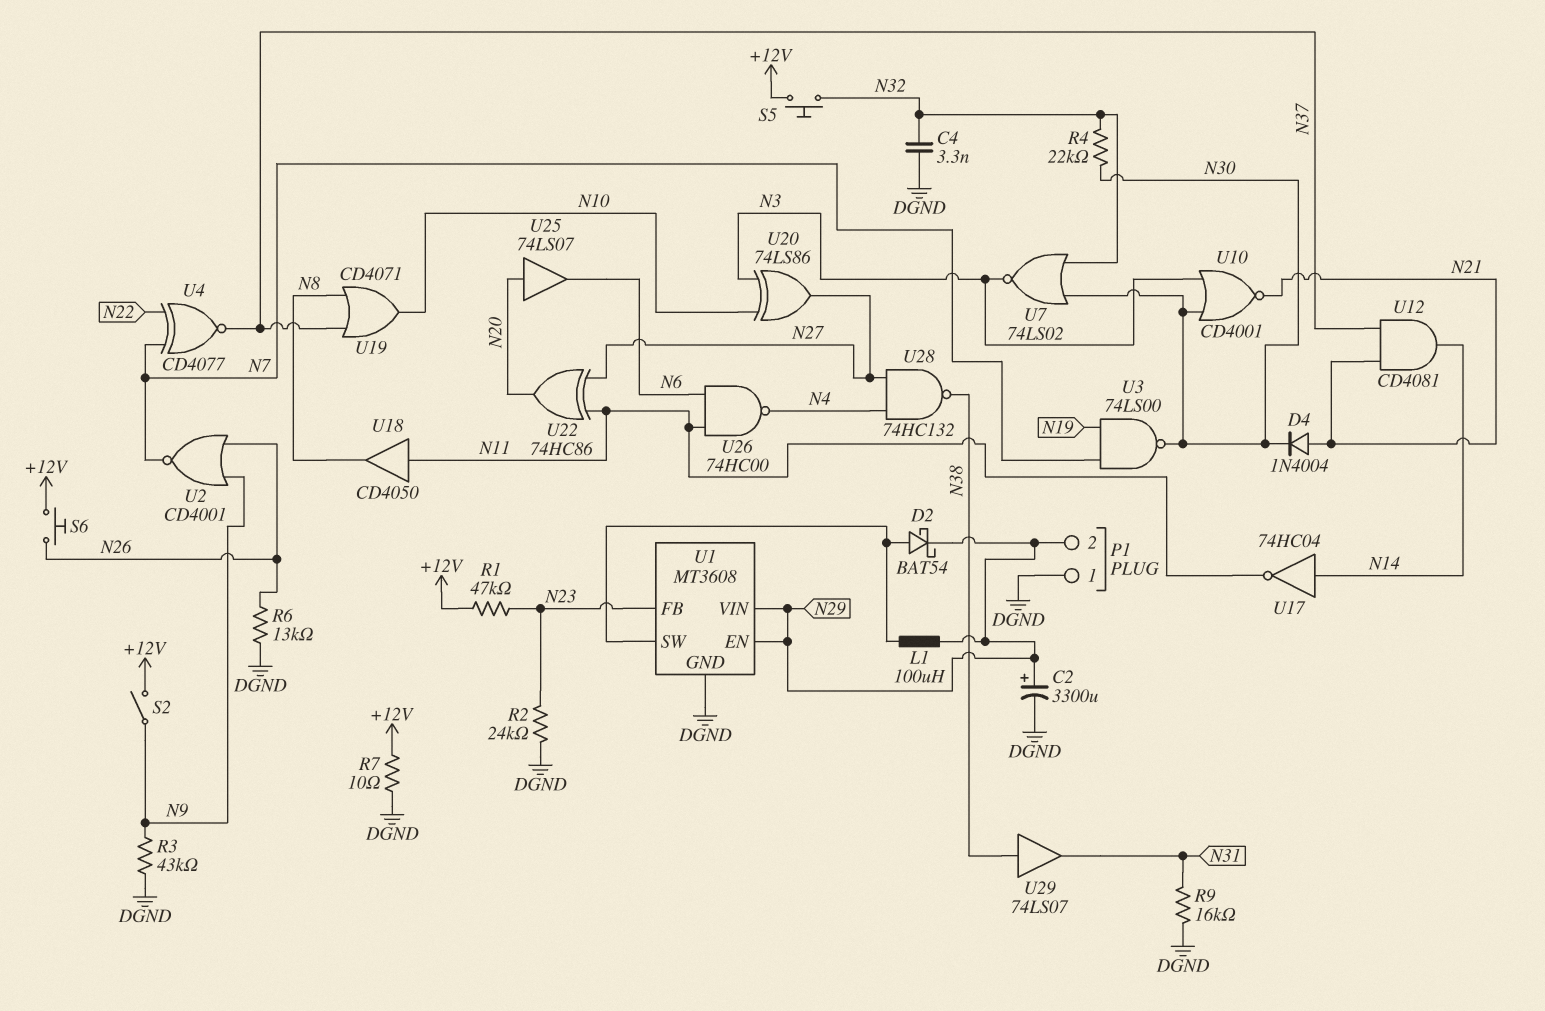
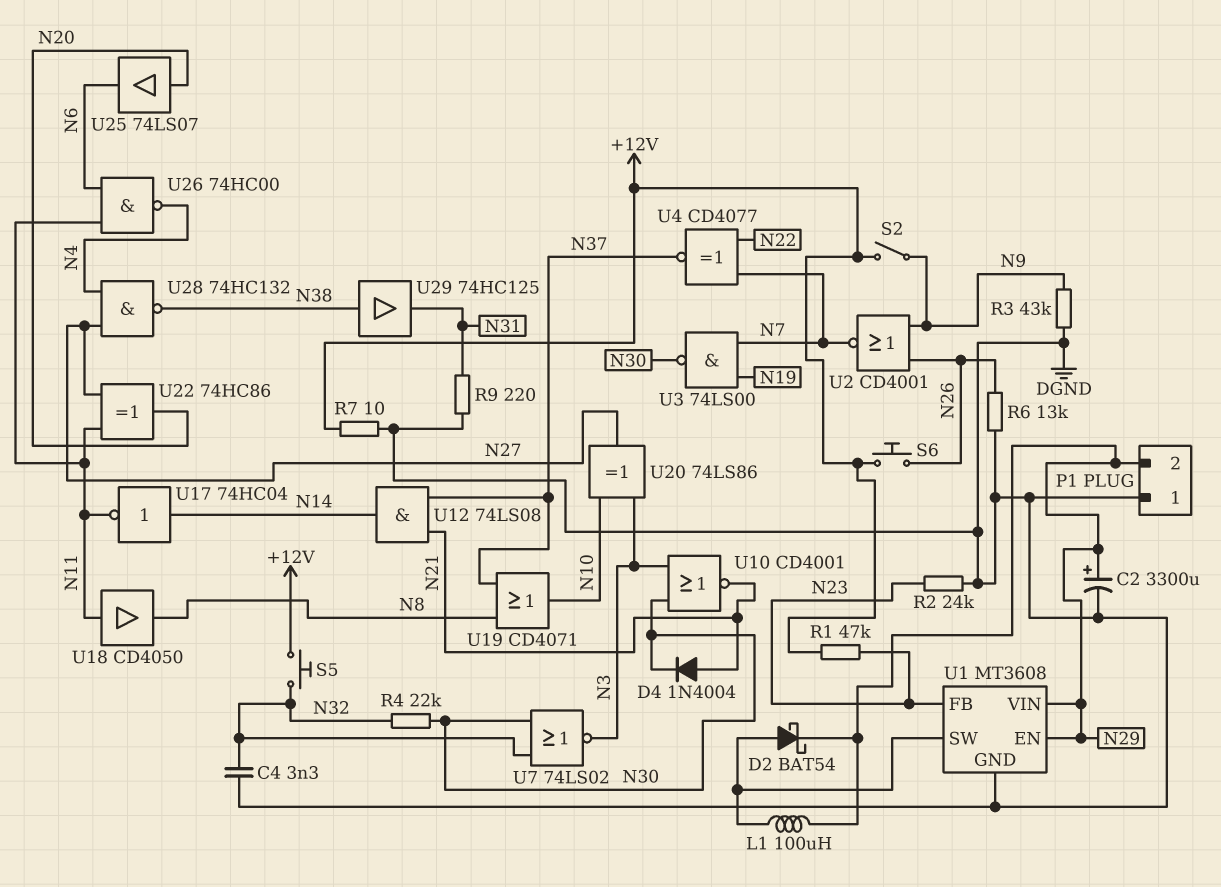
R9: 16k (DGND, N31) -> 220 (DGND, N31)
U12: AND CD4081 (in N21, in N37, out N14) -> AND 74LS08 (in N21, in N37, out N14)
U29: buffer 74LS07 (in N38, out N31) -> buffer 74HC125 (in N38, out N31)

